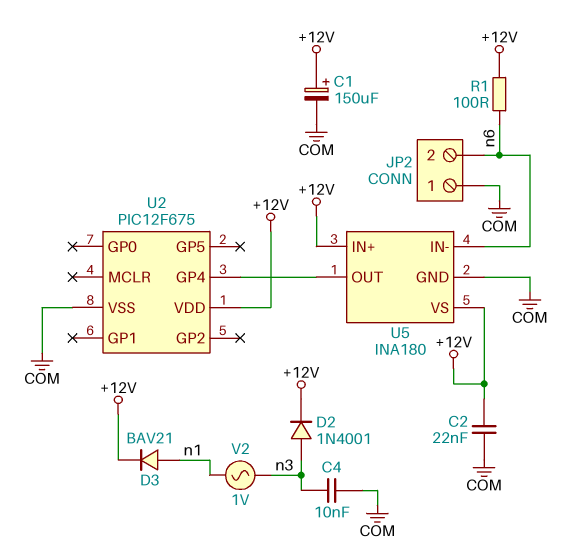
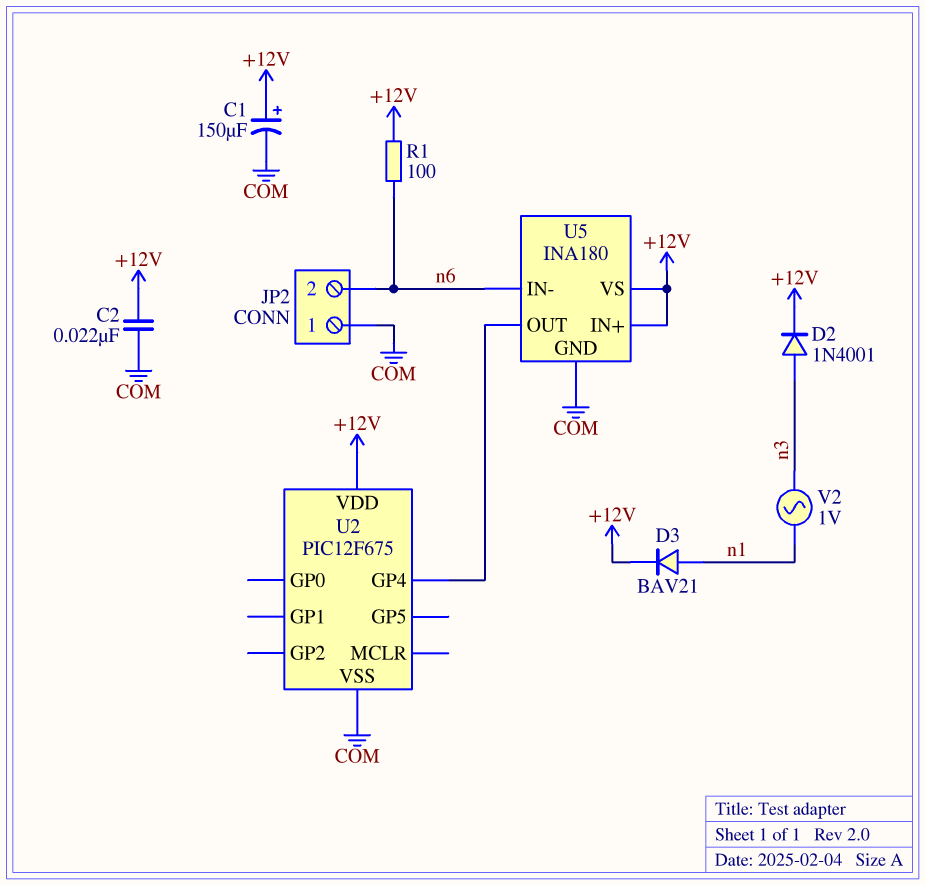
C4: 10nF (COM, n3) -> none

